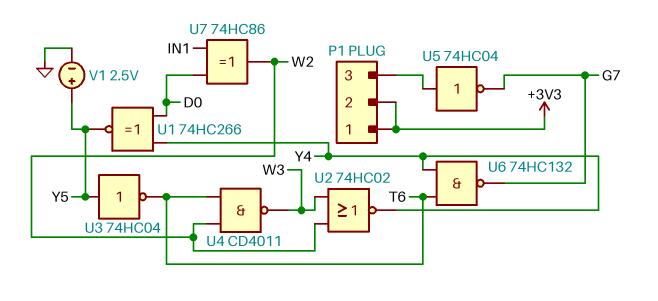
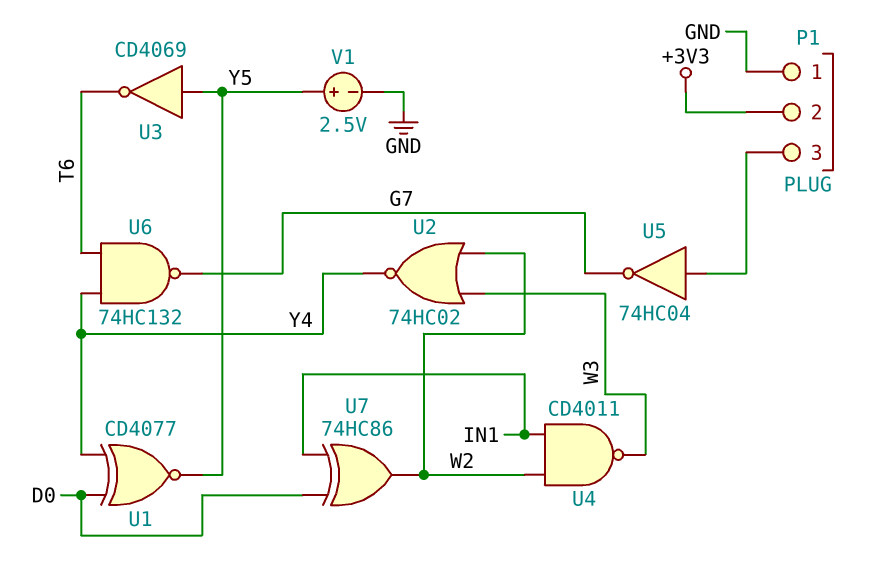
P1 pin 1: +3V3 -> GND
U1: XNOR 74HC266 (in D0, in Y4, out Y5) -> XNOR CD4077 (in D0, in Y4, out Y5)
U3: NOT 74HC04 (in Y5, out T6) -> NOT CD4069 (in Y5, out T6)
U4: NAND CD4011 (in T6, in W2, out W3) -> NAND CD4011 (in IN1, in W2, out W3)

